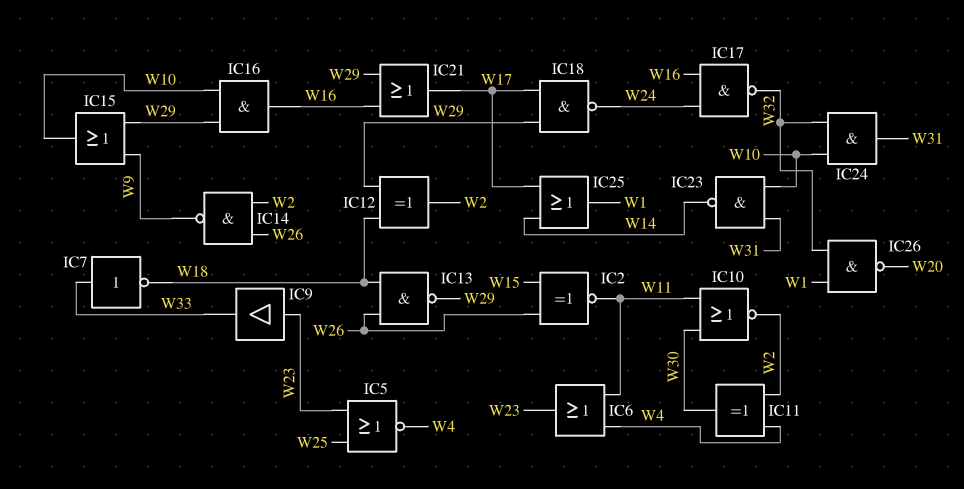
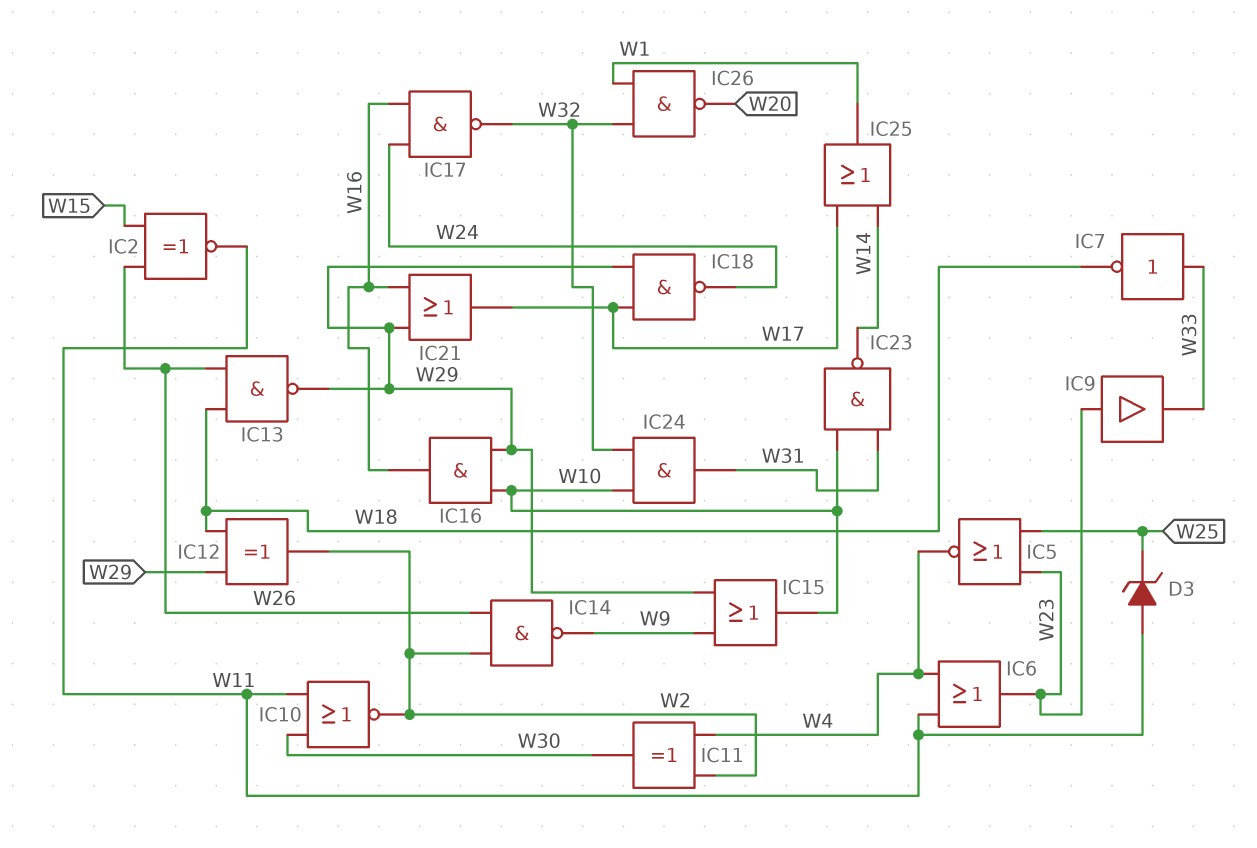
D3: none -> zener (A W11, K W25)

